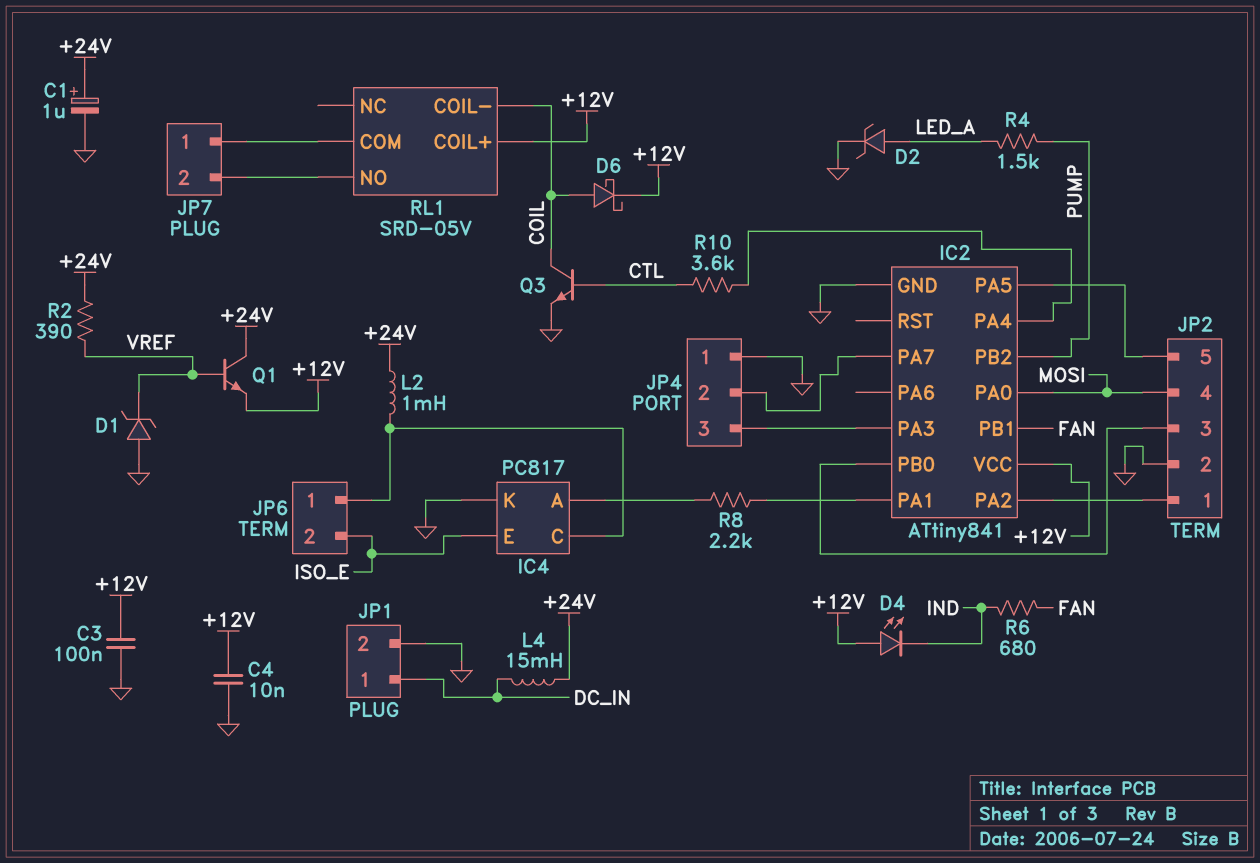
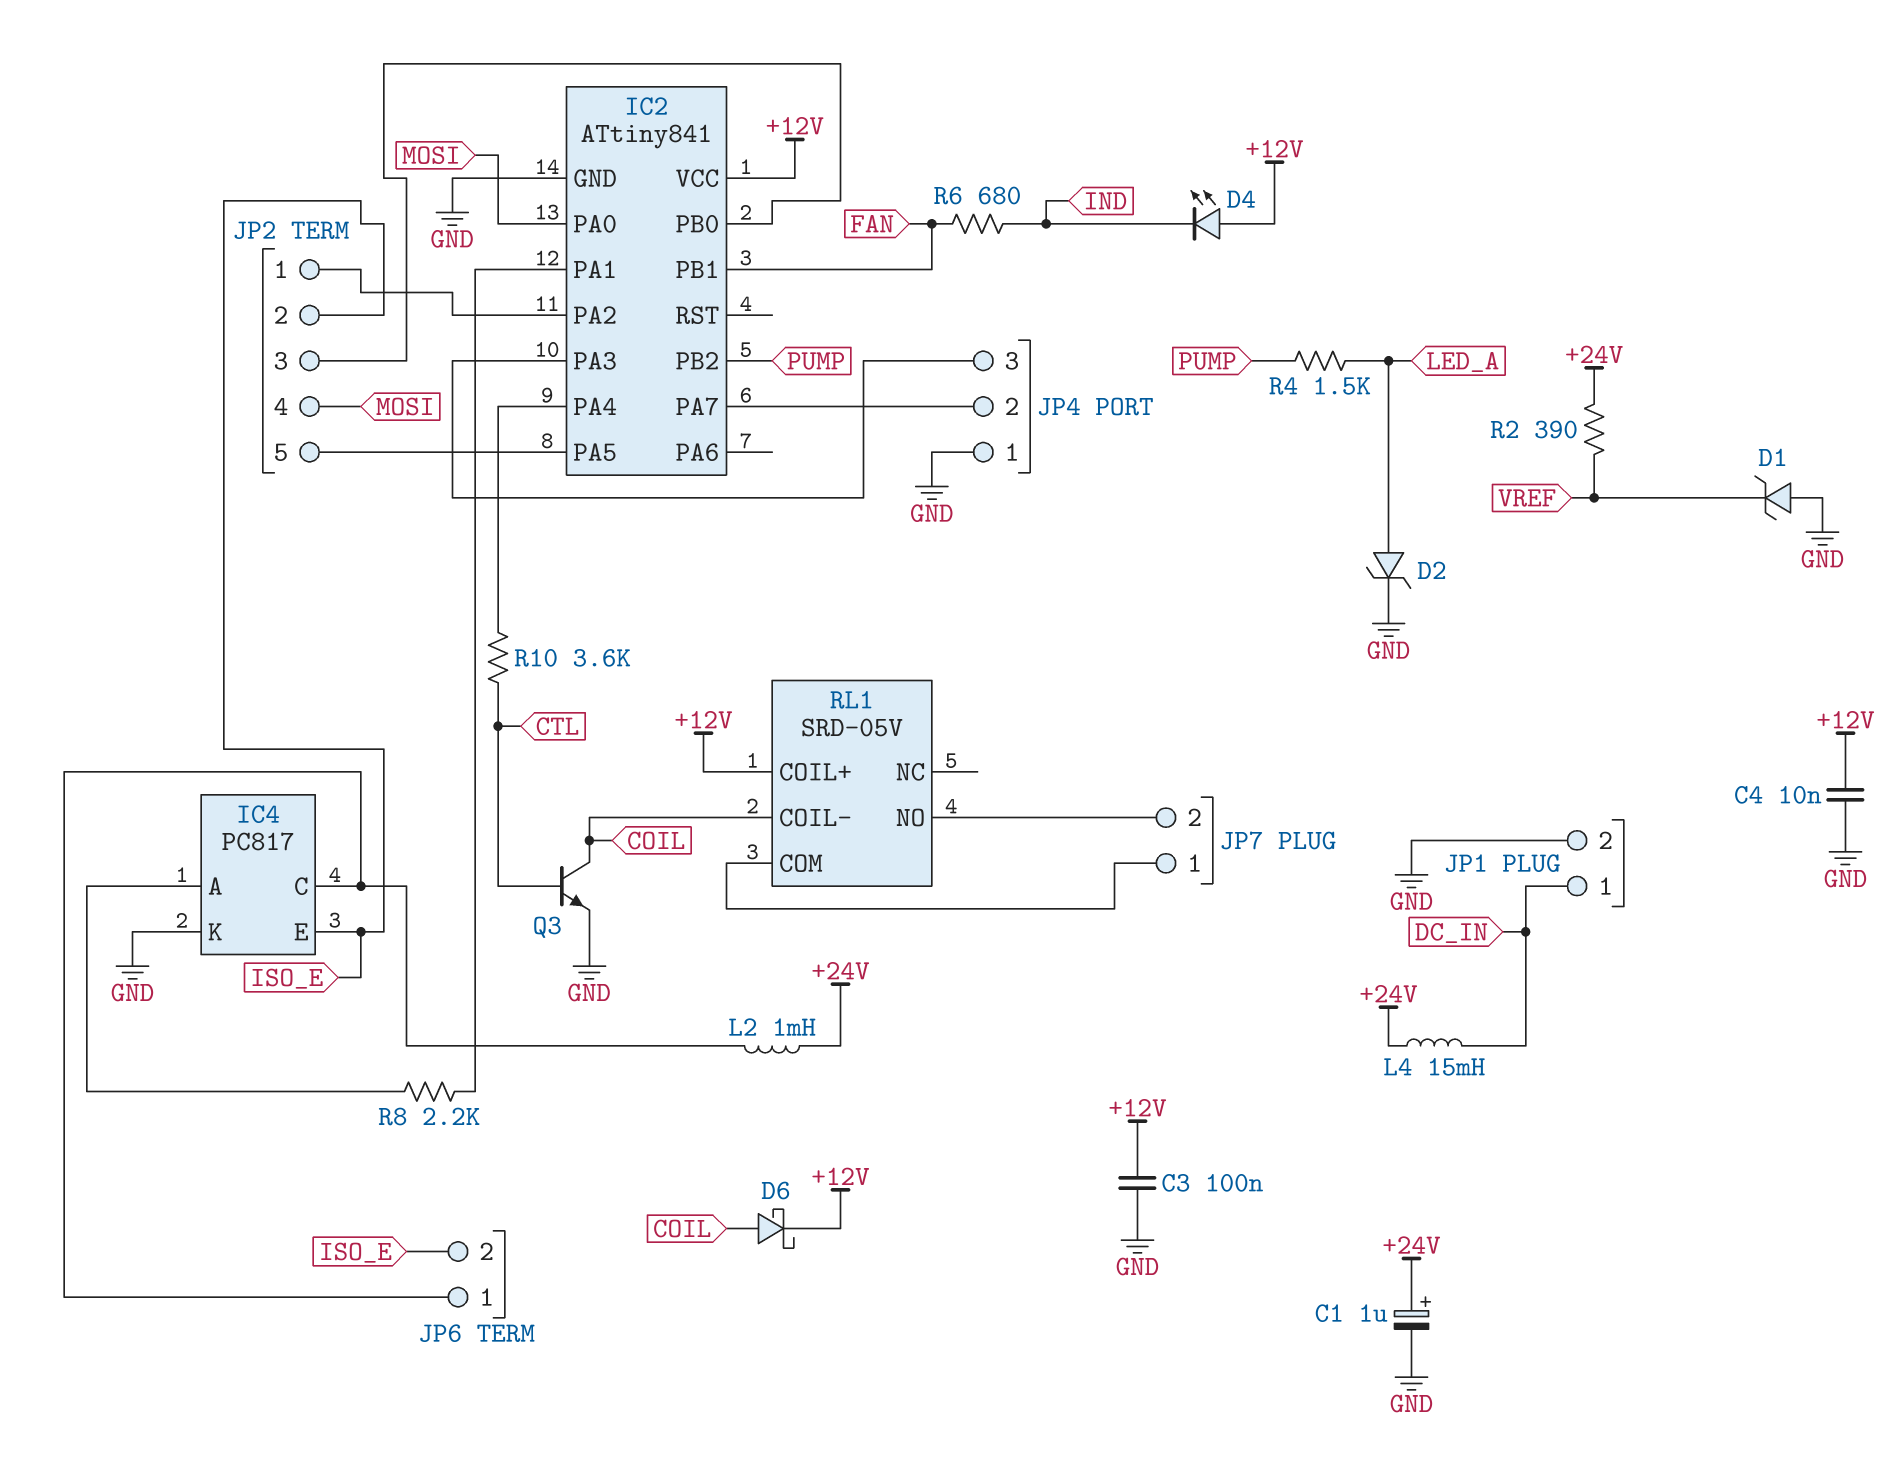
JP2 pin 2: GND -> ISO_E
Q1: NPN (B VREF, C +24V, E +12V) -> none

